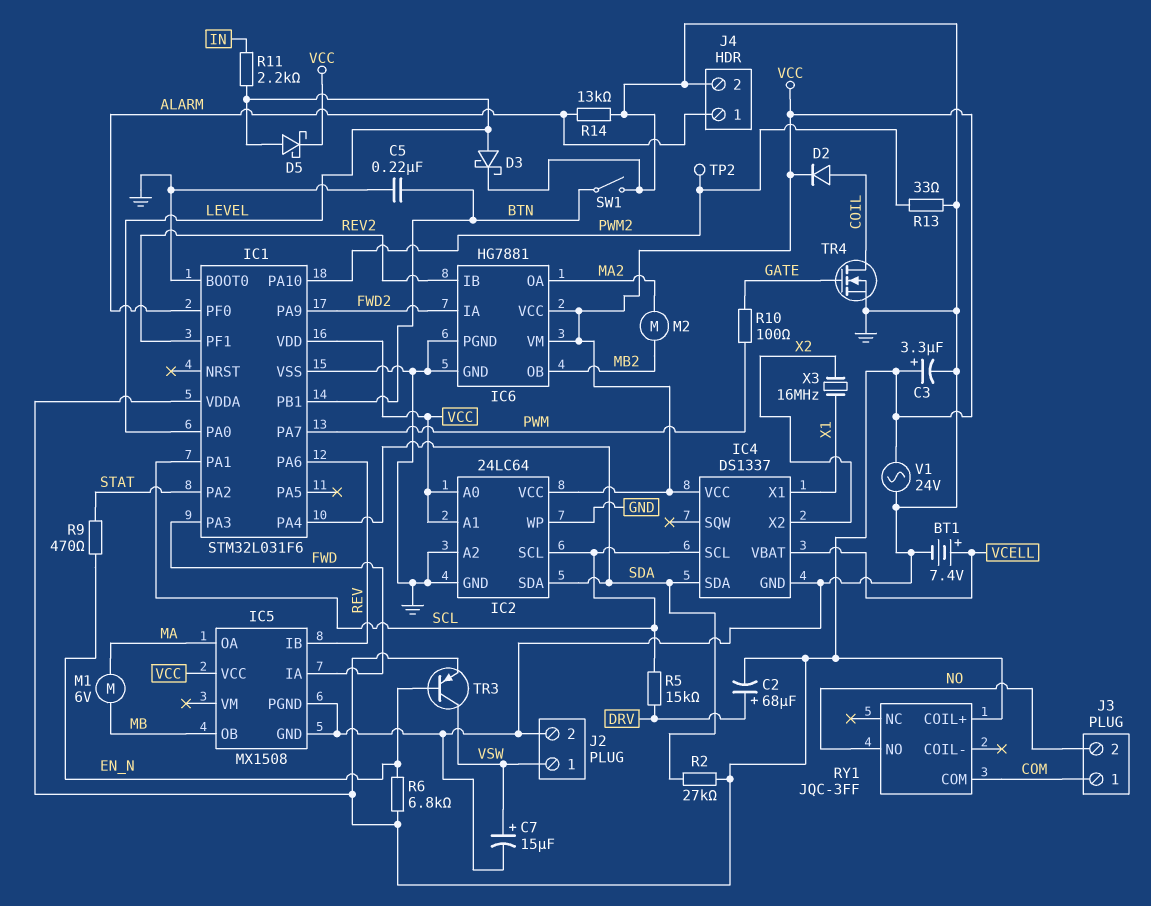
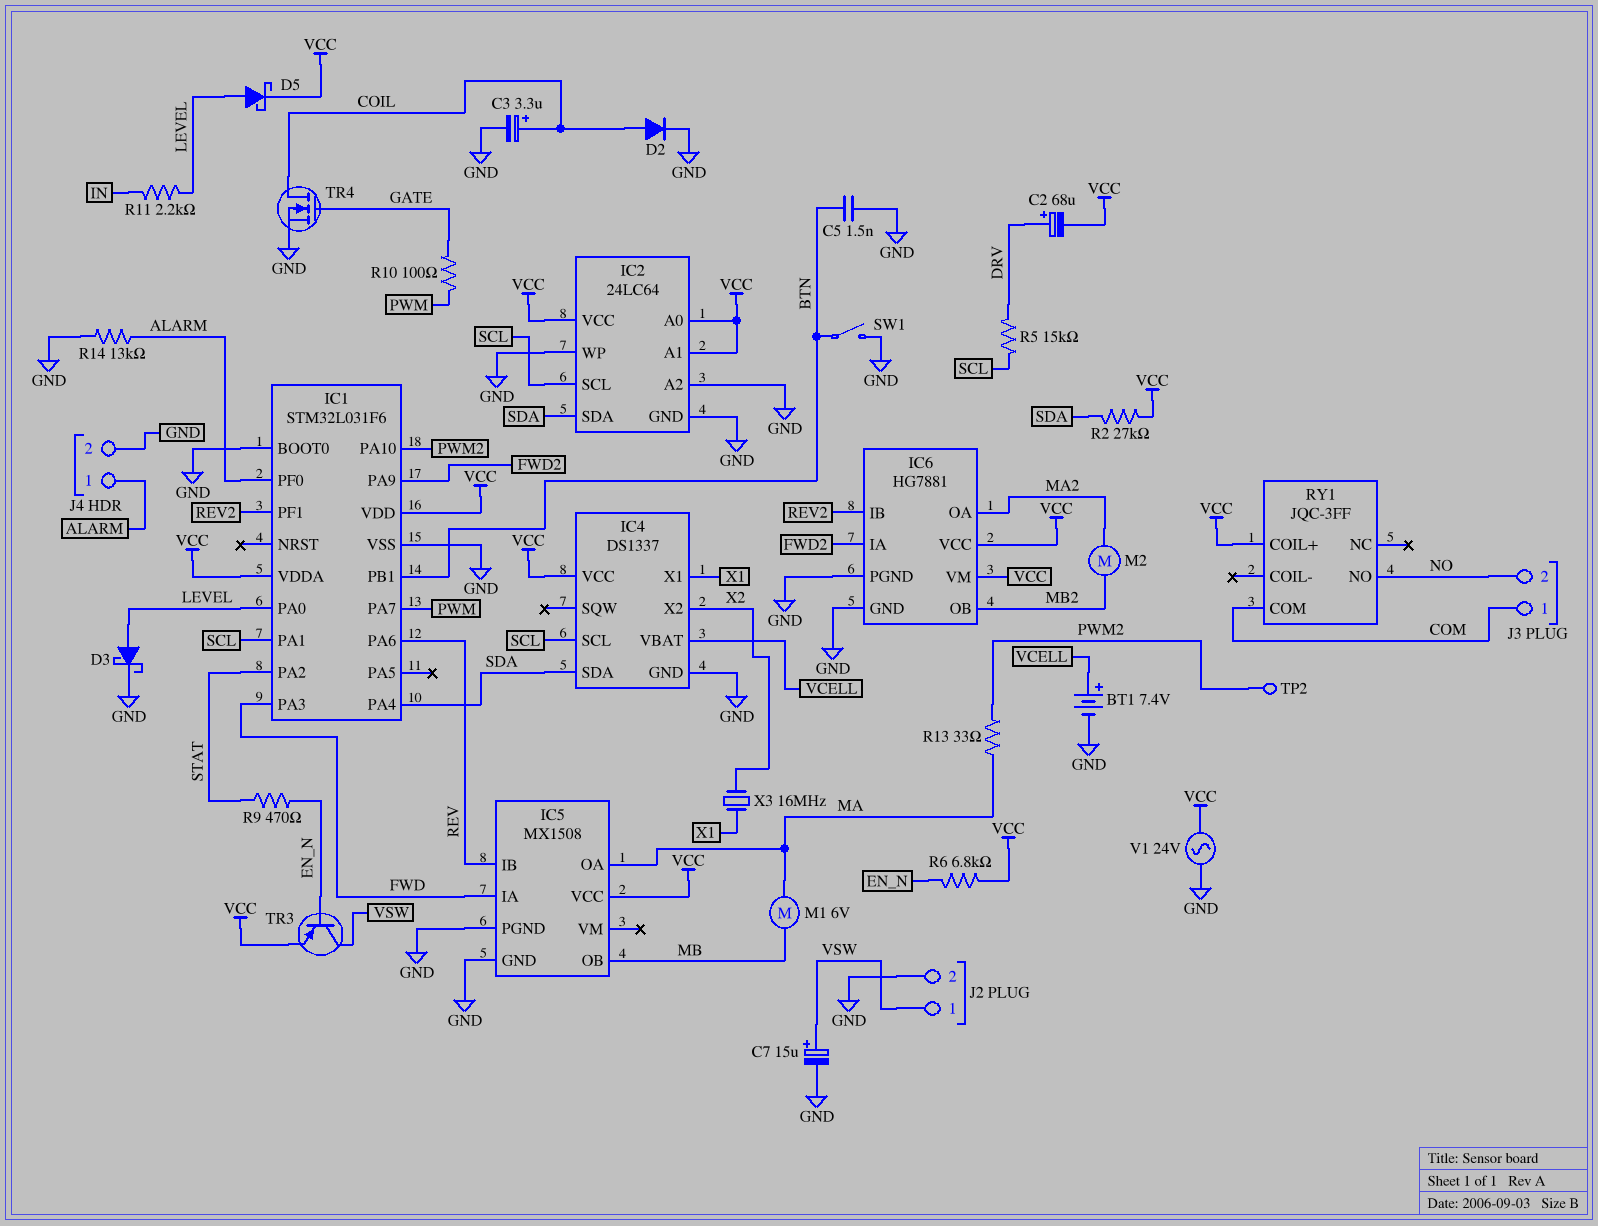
C3: 3.3uF (plus VCC, minus GND) -> 3.3uF (plus COIL, minus GND)
C5: 220nF (BTN, GND) -> 1.5nF (BTN, GND)
D2: diode (A COIL, K VCC) -> diode (A COIL, K GND)
R13: 33 (GND, PWM2) -> 33 (MA, PWM2)

